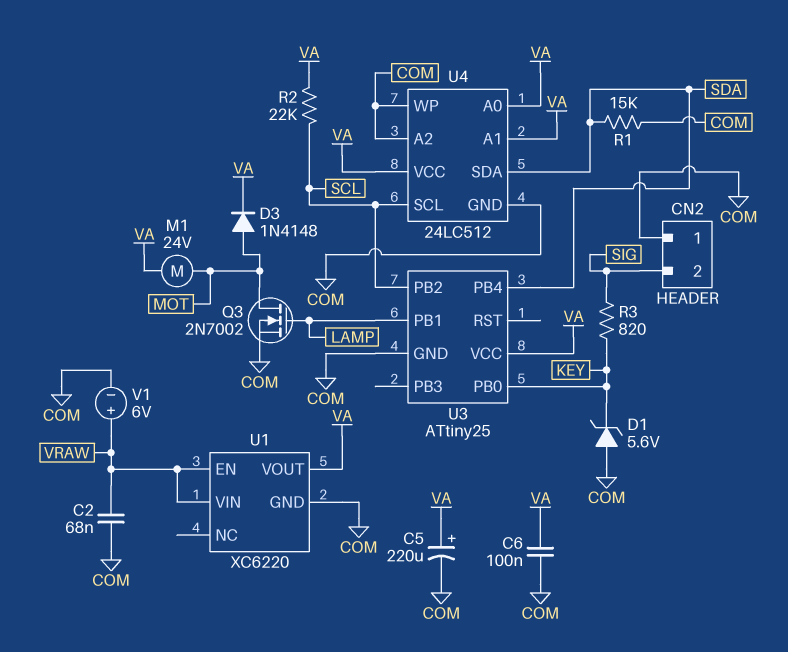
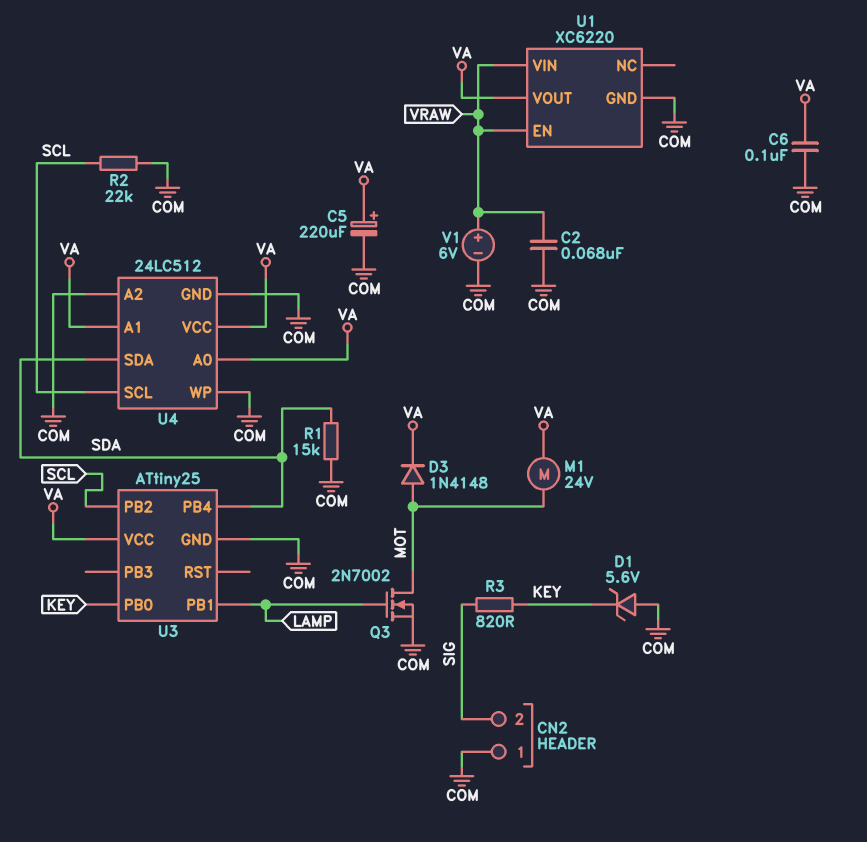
R2: 22k (SCL, VA) -> 22k (COM, SCL)

